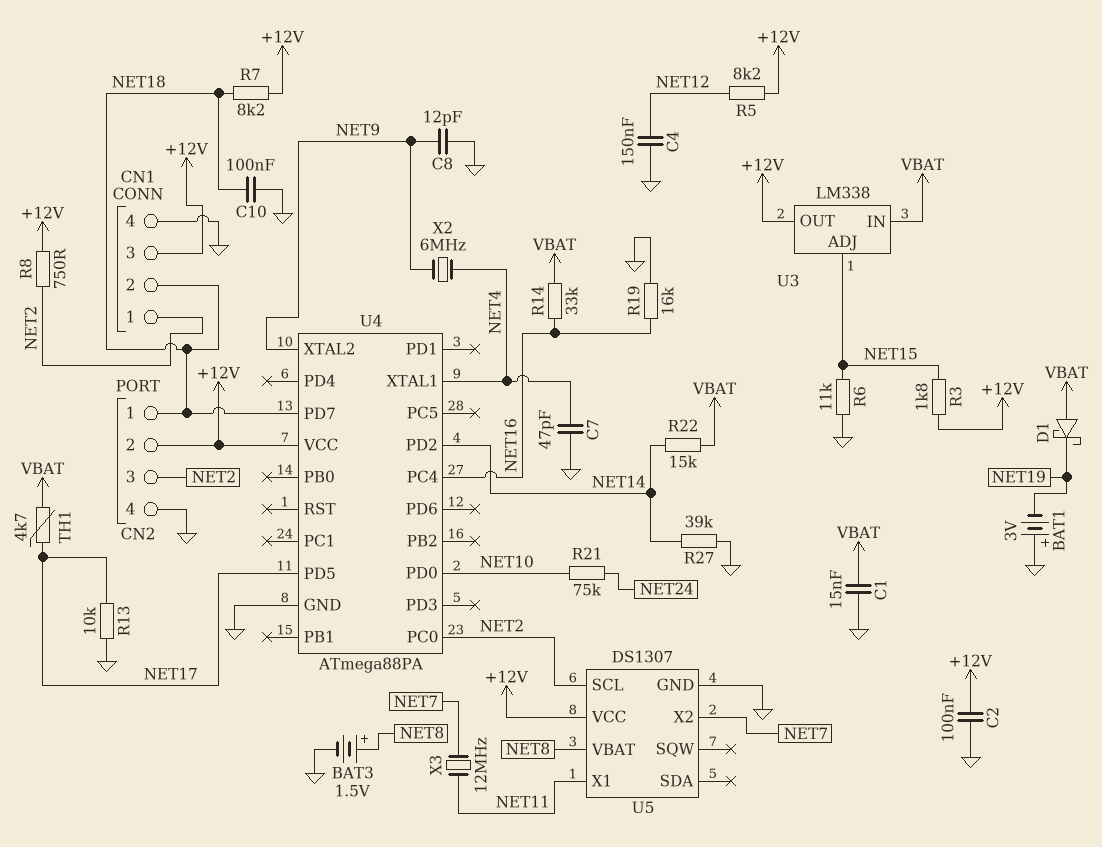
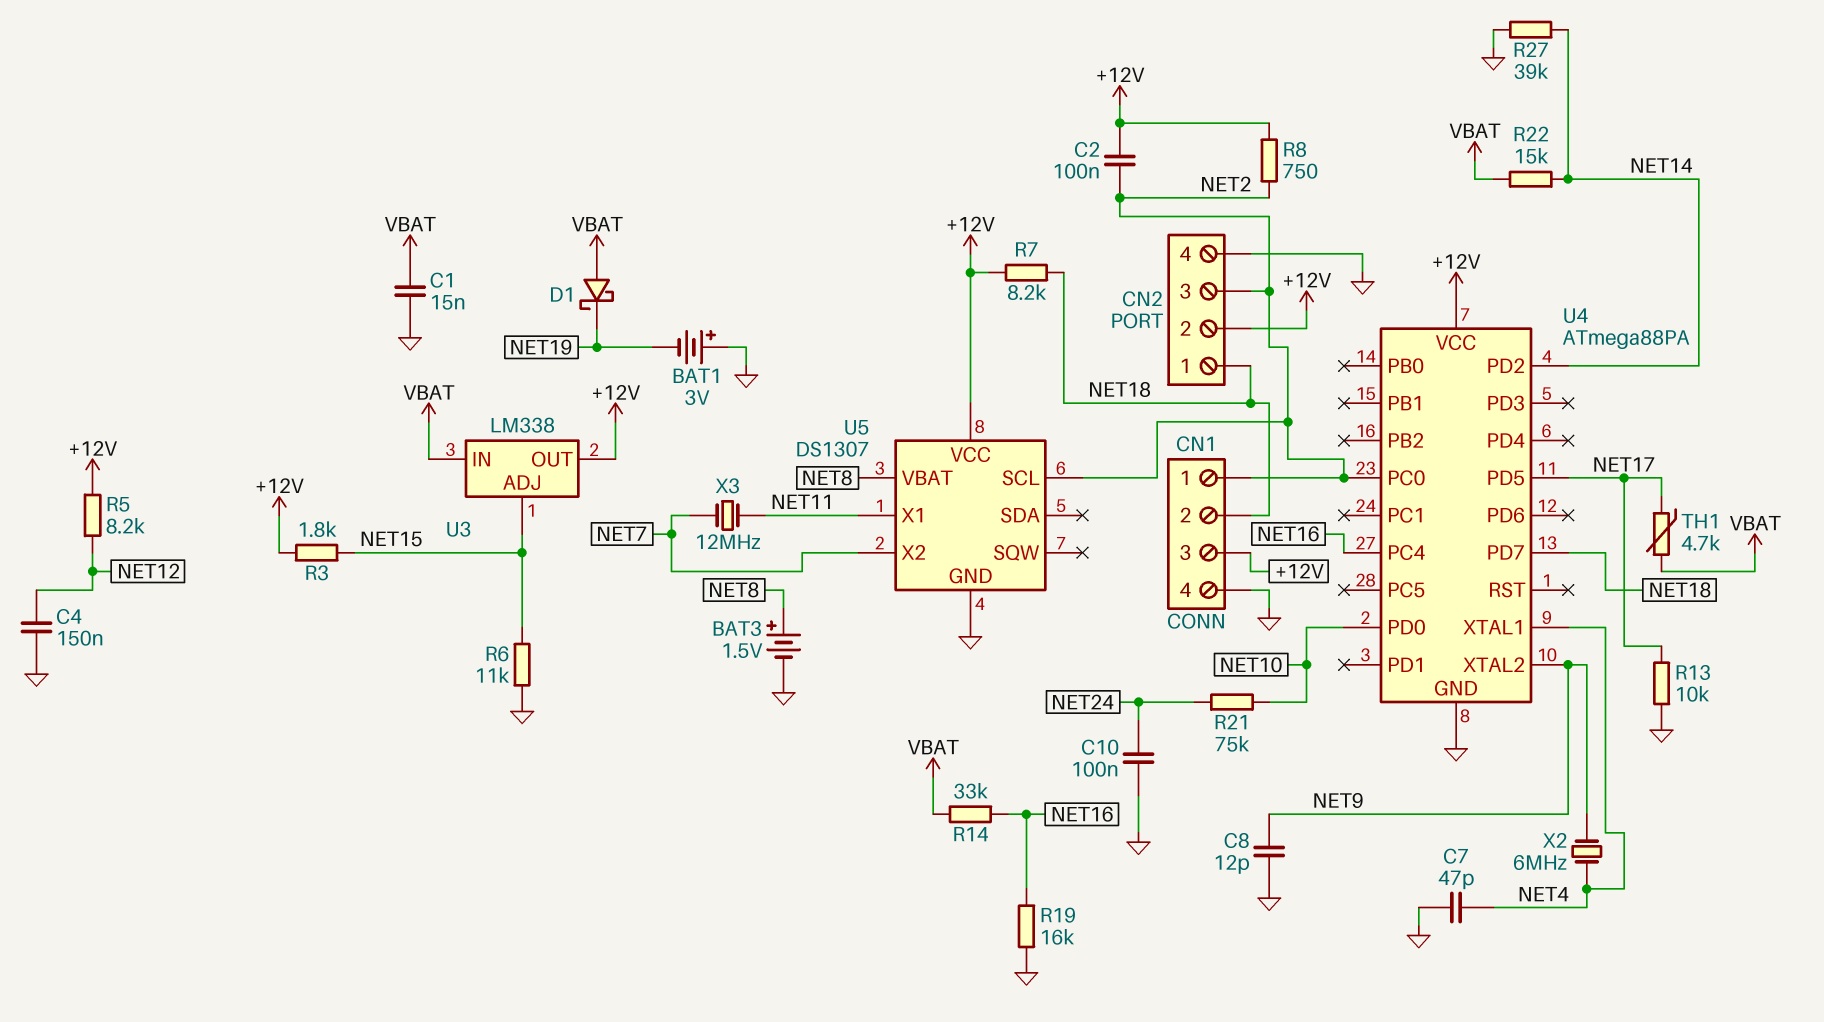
C2: 100nF (+12V, GND) -> 100nF (+12V, NET2)
C10: 100nF (GND, NET18) -> 100nF (GND, NET24)

